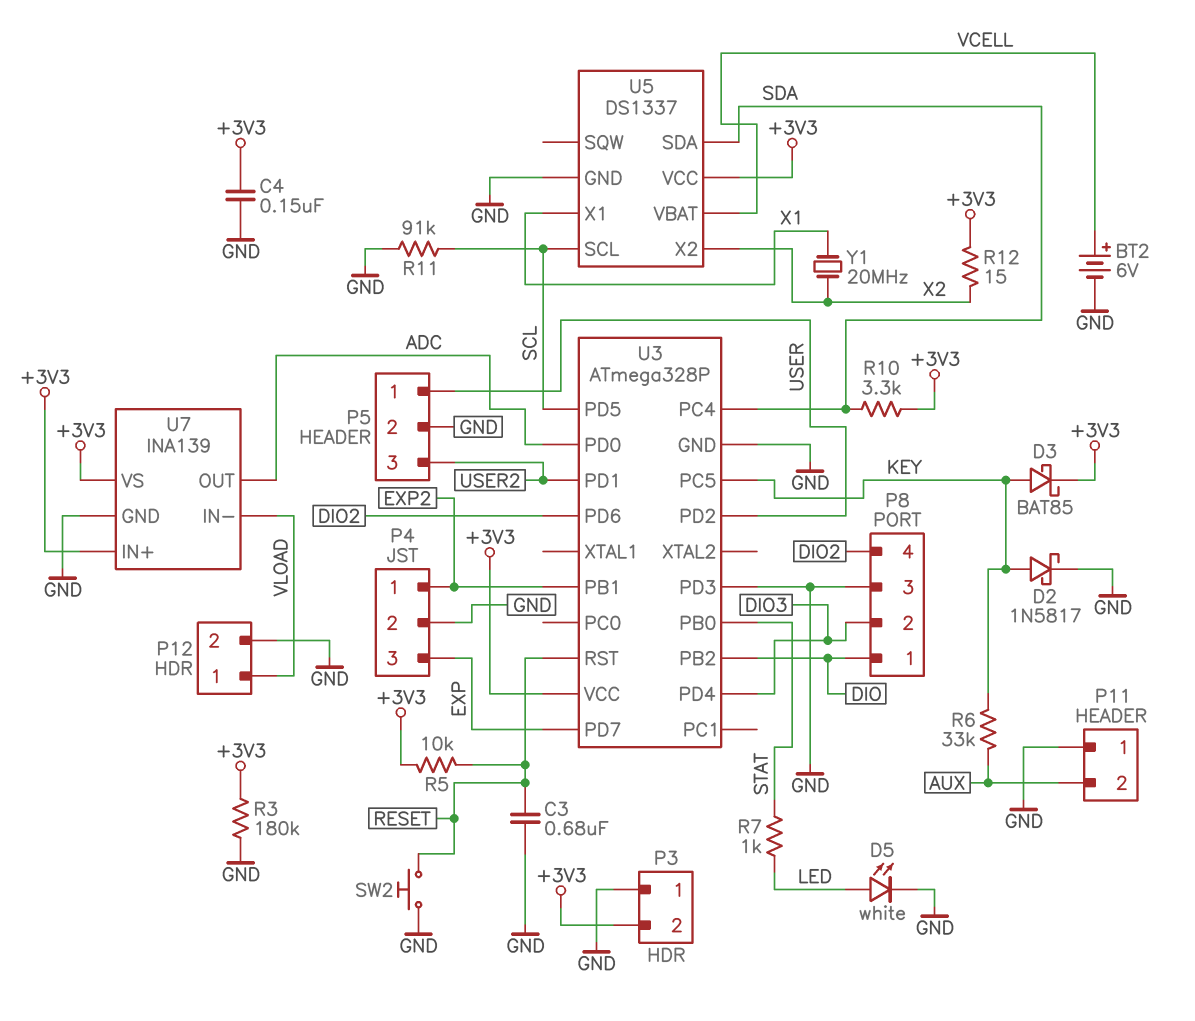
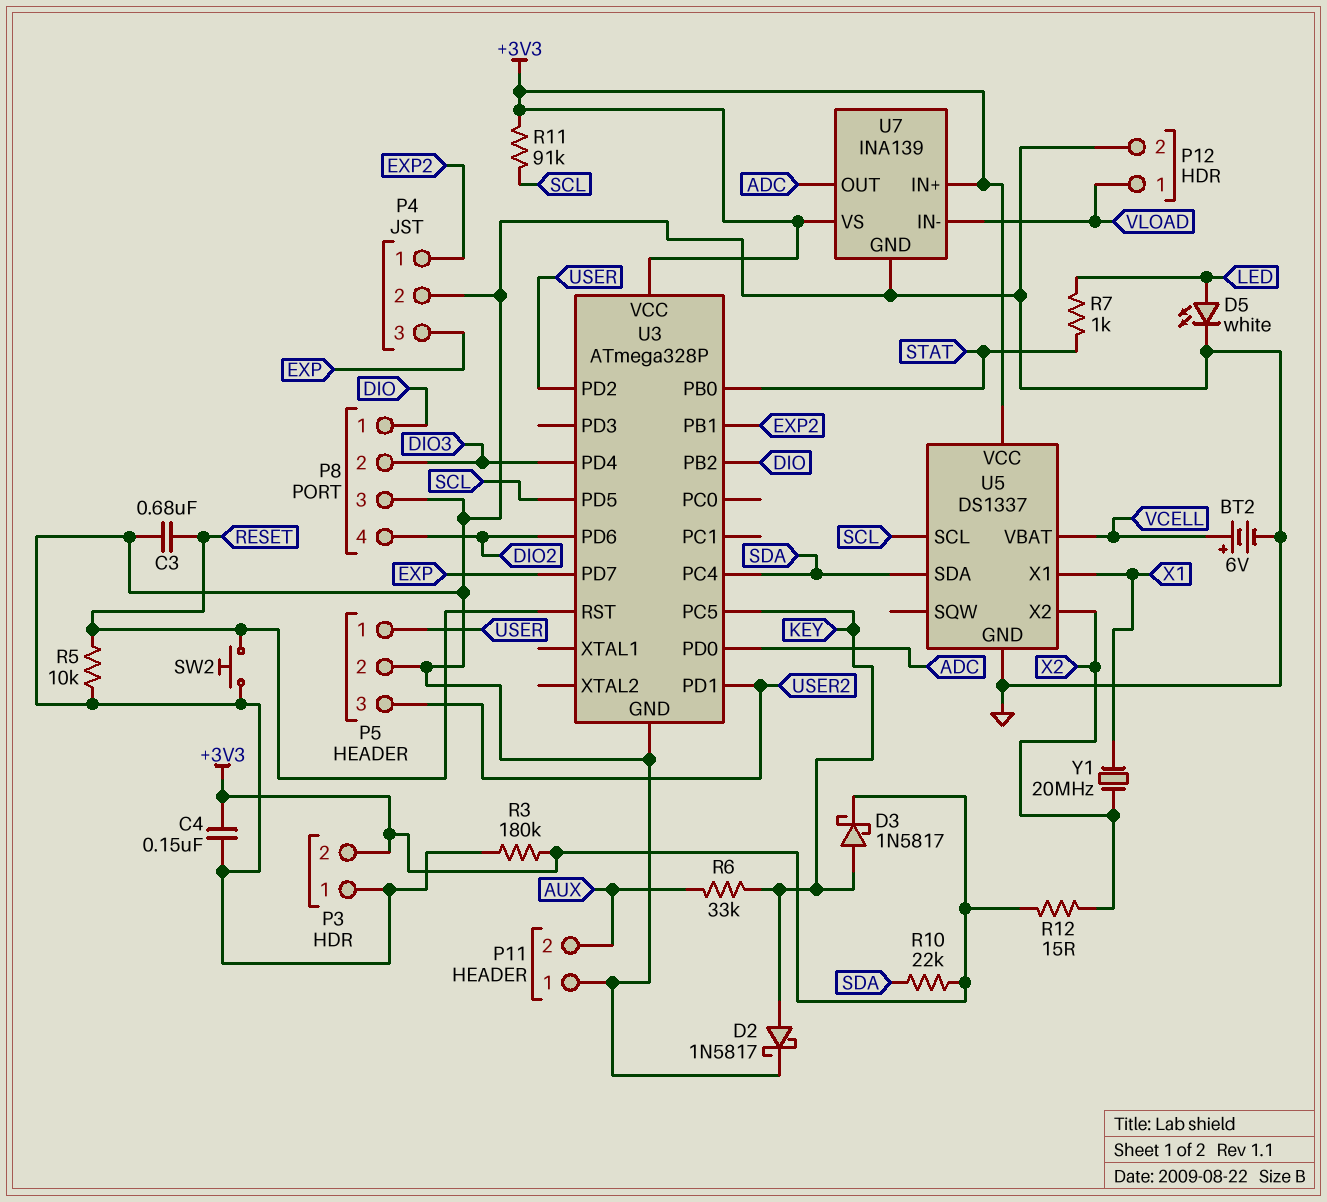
D3: schottky BAT85 (A KEY, K +3V3) -> schottky 1N5817 (A KEY, K +3V3)
R5: 10k (+3V3, RESET) -> 10k (GND, RESET)
R10: 3.3k (+3V3, SDA) -> 22k (+3V3, SDA)
R11: 91k (GND, SCL) -> 91k (+3V3, SCL)
U3 pin PD3: GND -> none

